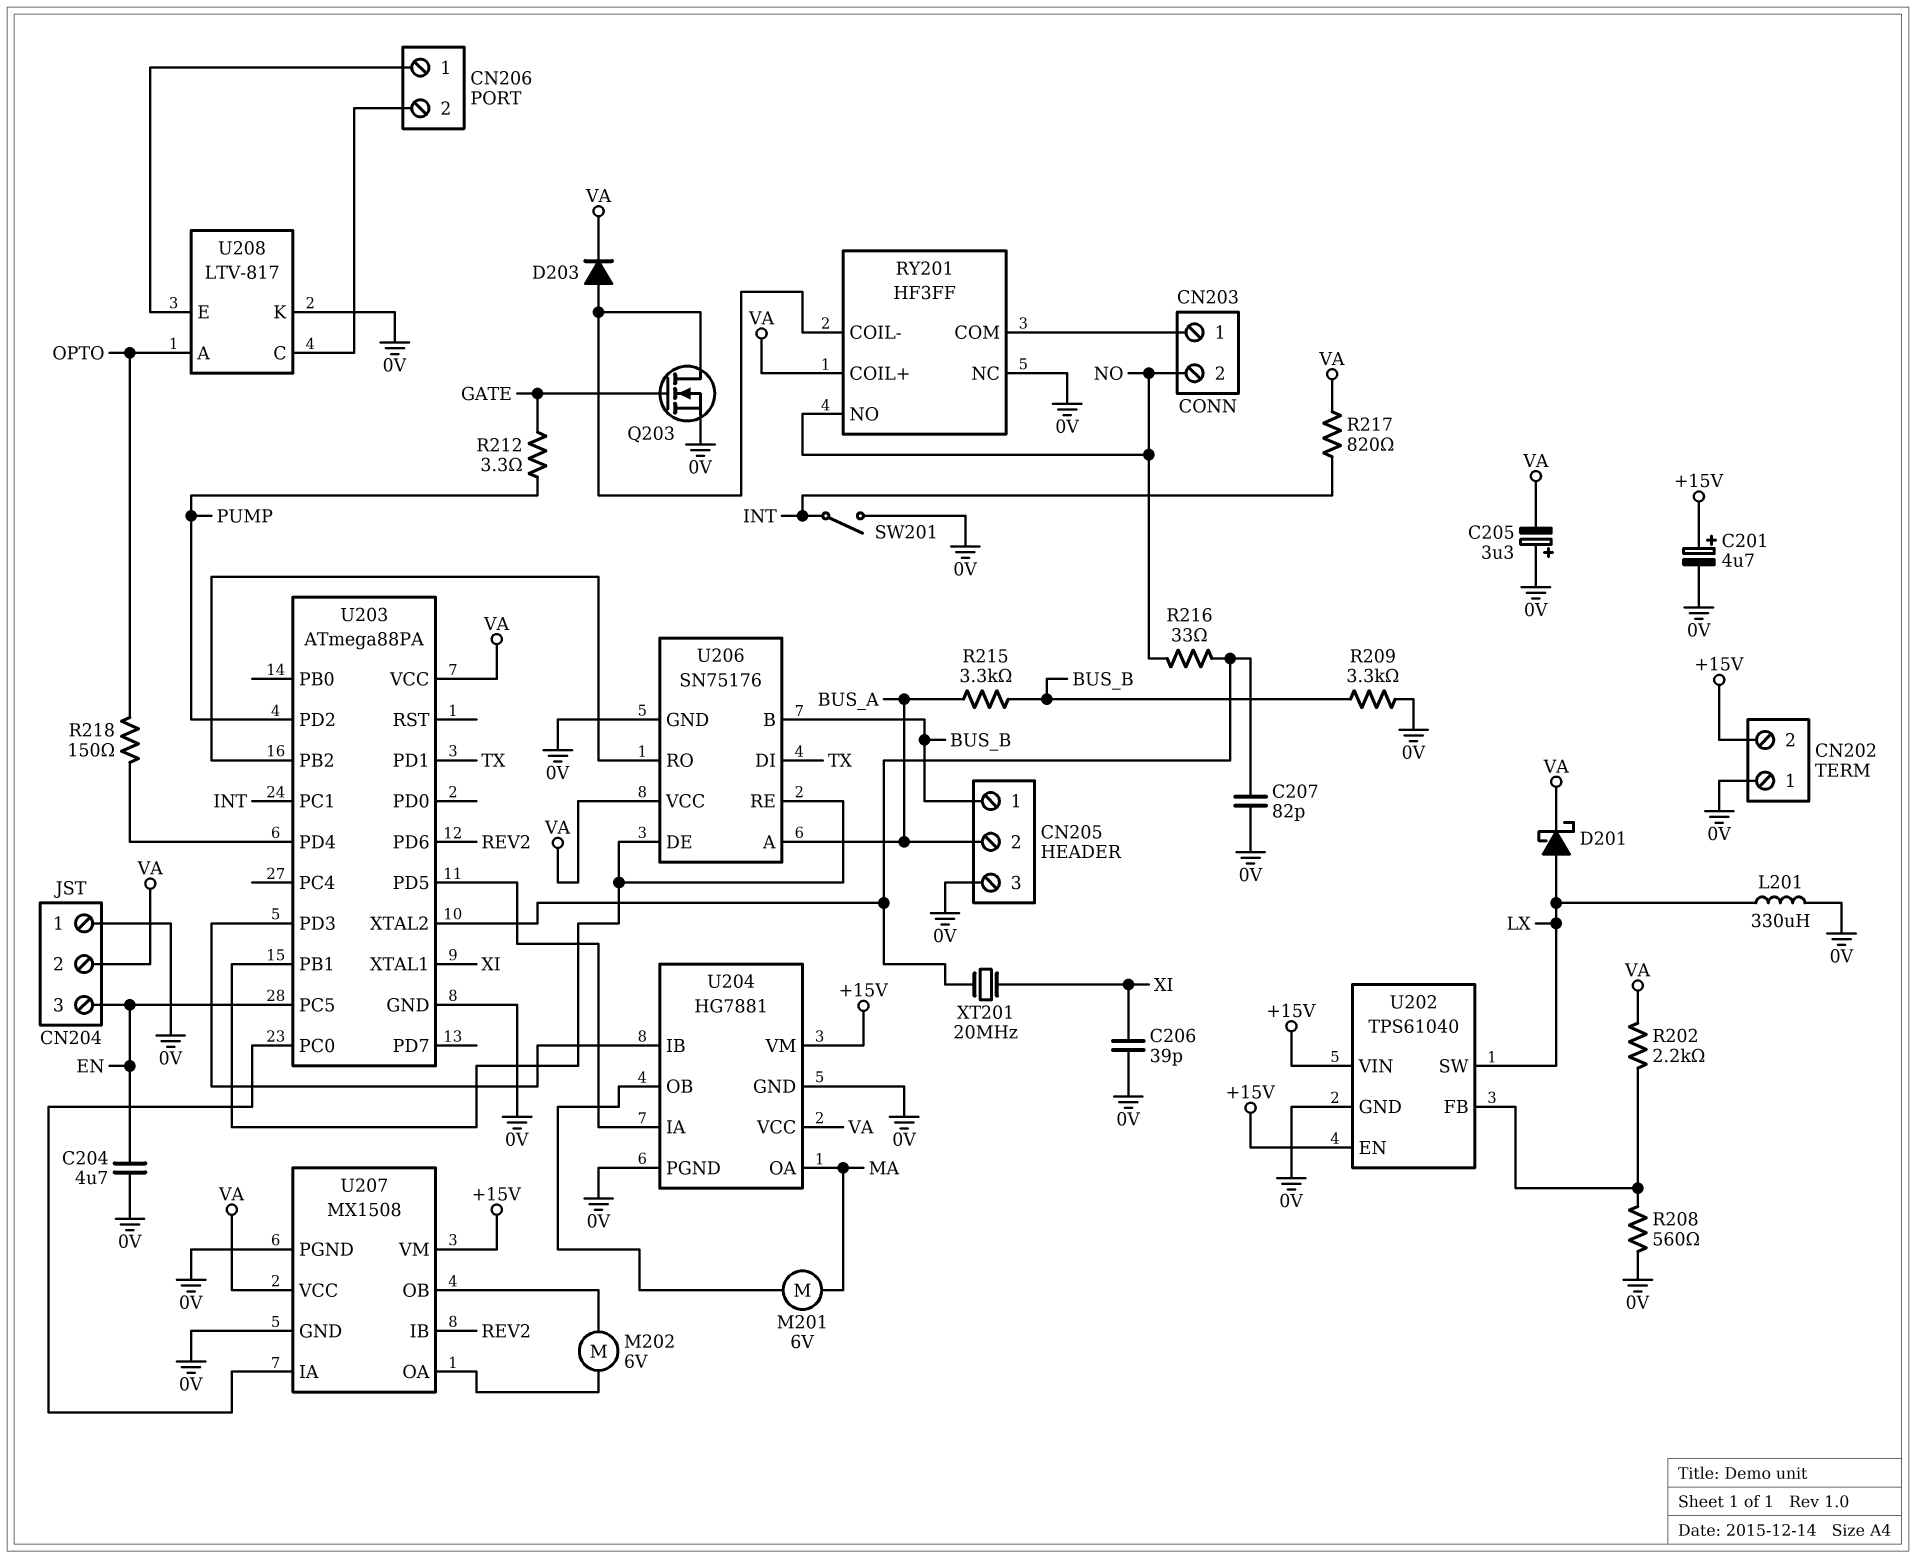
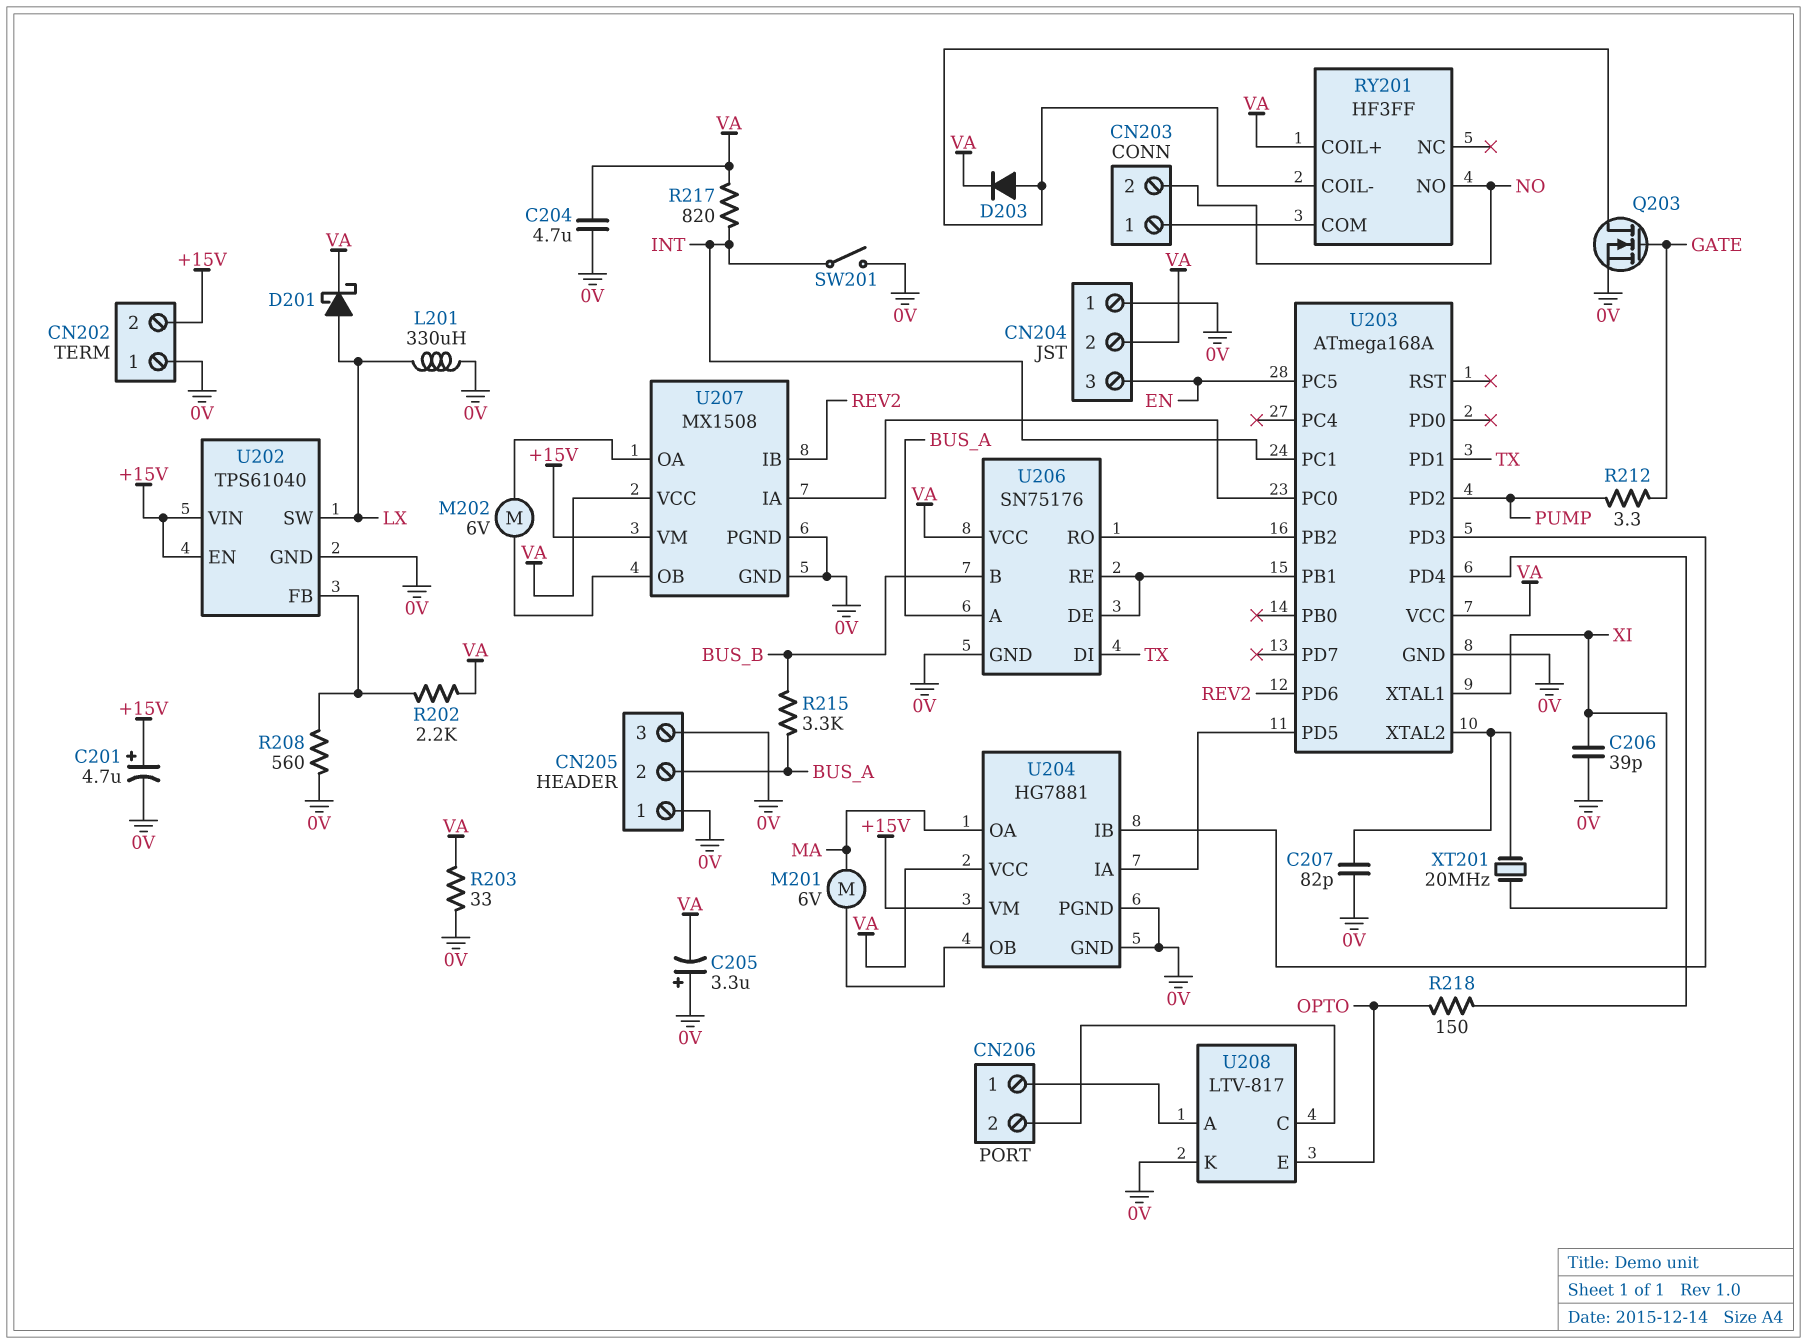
C204: 4.7uF (0V, EN) -> 4.7uF (0V, VA)
CN205 pin 1: BUS_B -> 0V
R203: none -> 33 (0V, VA)
R209: 3.3k (0V, BUS_B) -> none
R216: 33 (NO, U203/XTAL2) -> none
RY201 pin NC: 0V -> none
U203: ATmega88PA -> ATmega168A
U208 pin A: OPTO -> CN206/1
U208 pin E: CN206/1 -> OPTO

